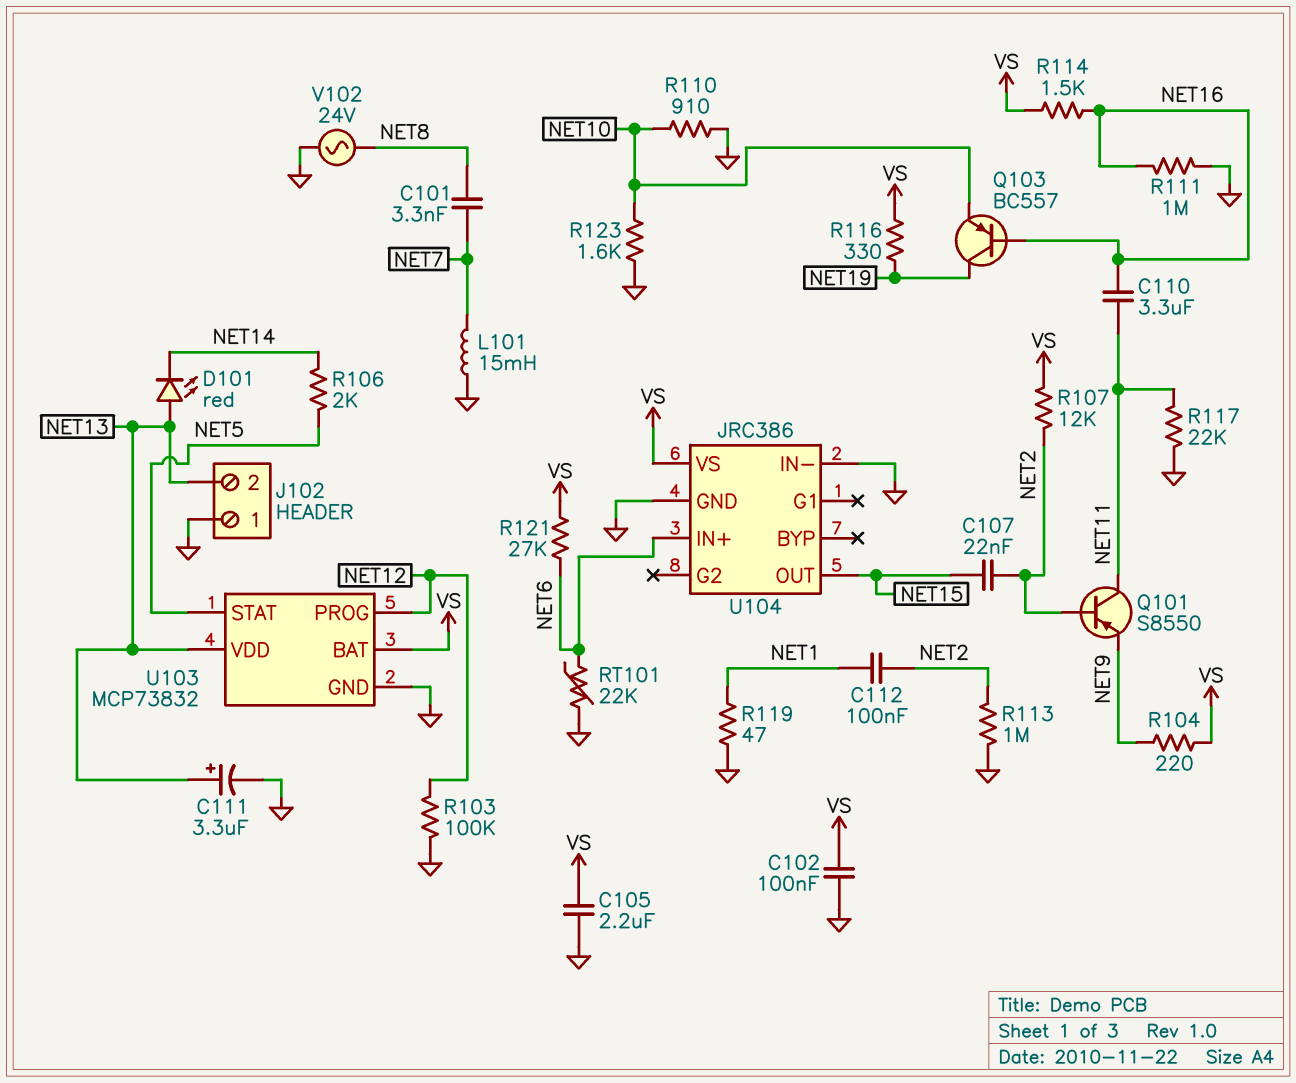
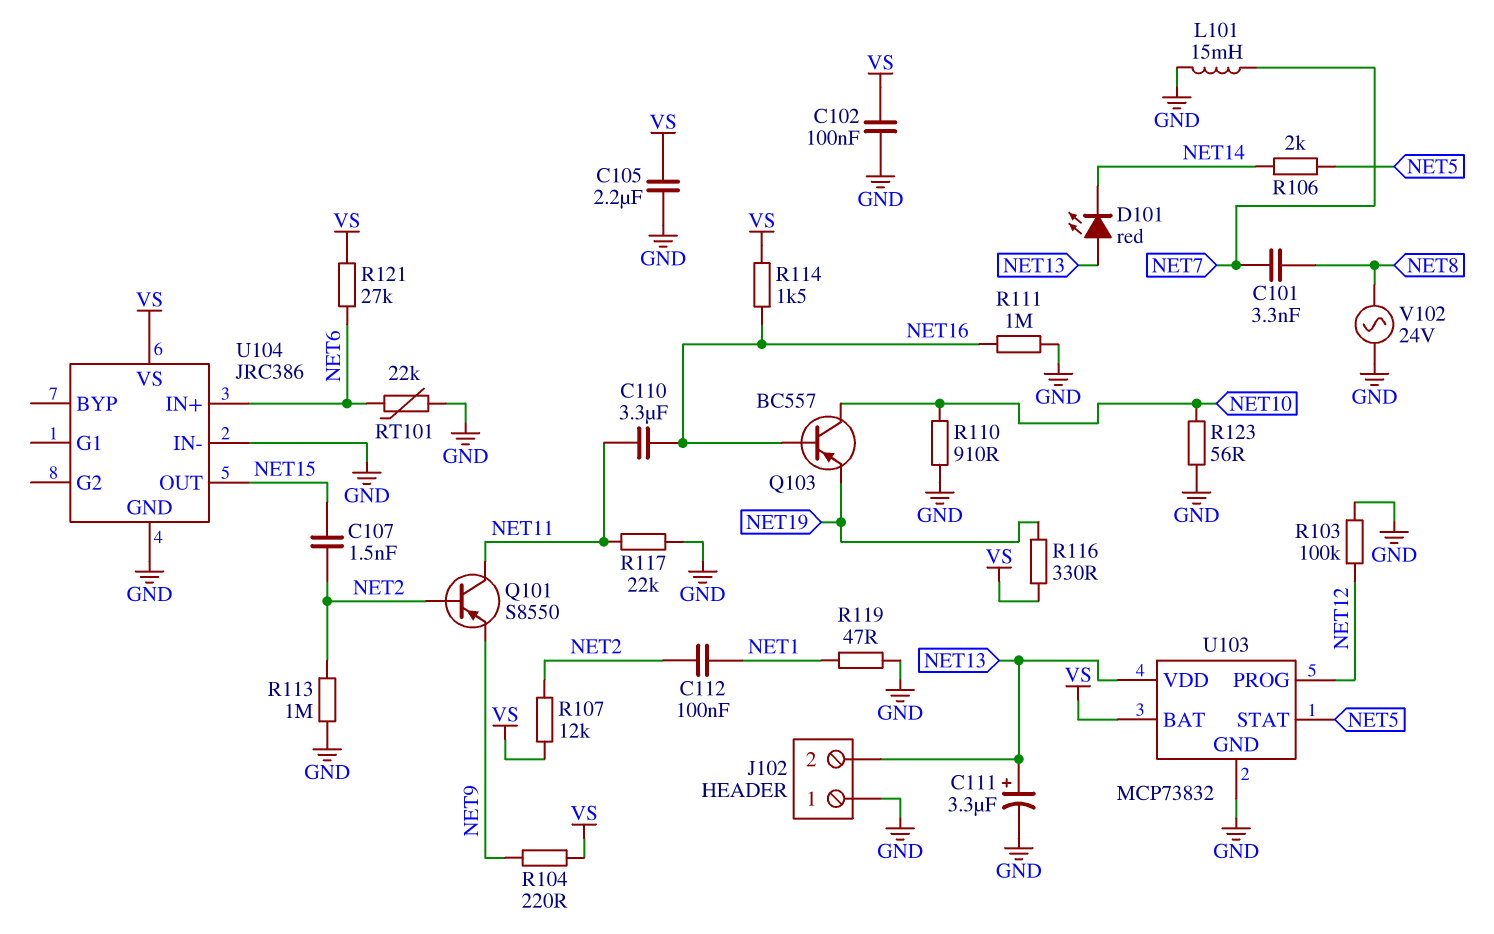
C107: 22nF (NET2, NET15) -> 1.5nF (NET2, NET15)
Q103: PNP BC557 (B NET16, C NET19, E NET10) -> PNP BC557 (B NET16, C NET10, E NET19)
R123: 1.6k (GND, NET10) -> 56 (GND, NET10)

